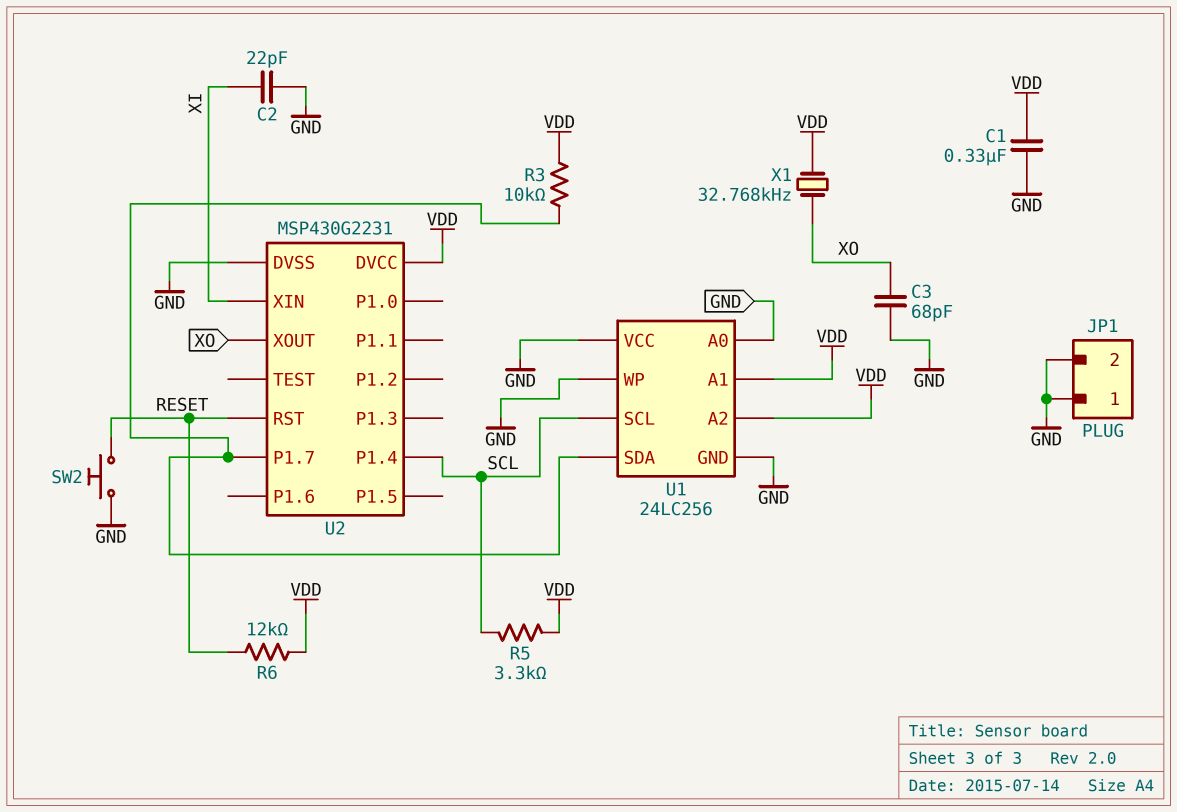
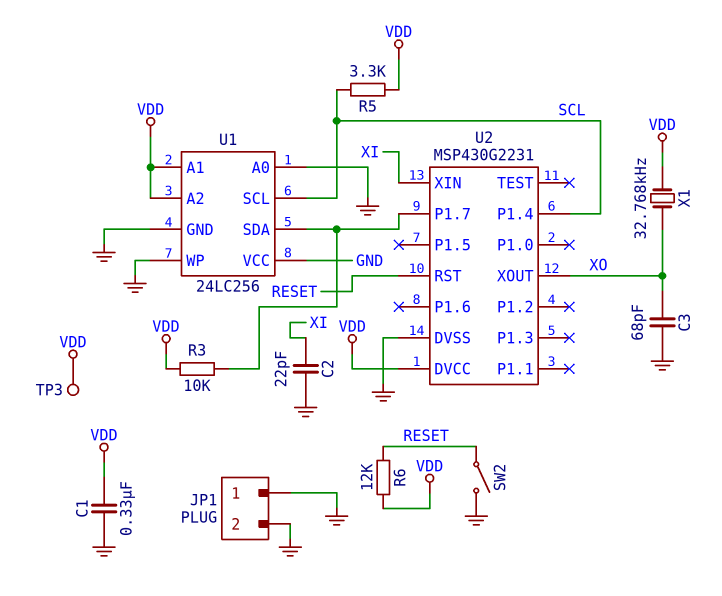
SW2: button (GND, RESET) -> switch (GND, RESET)
TP3: none -> test point (VDD)

